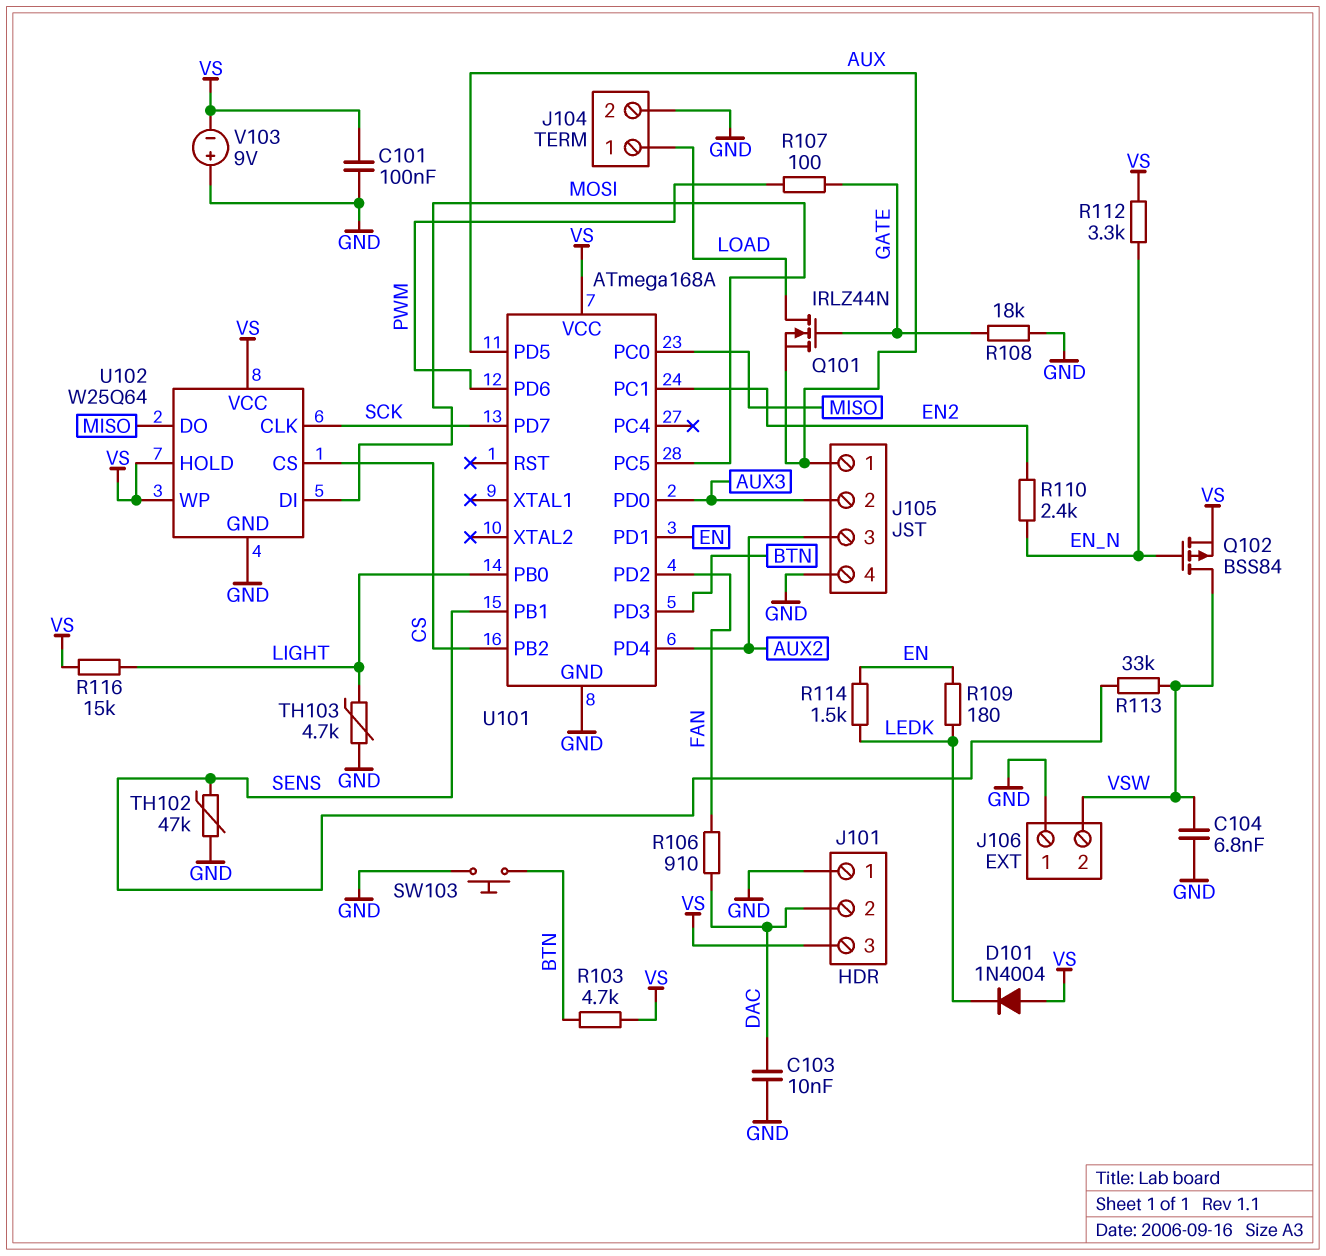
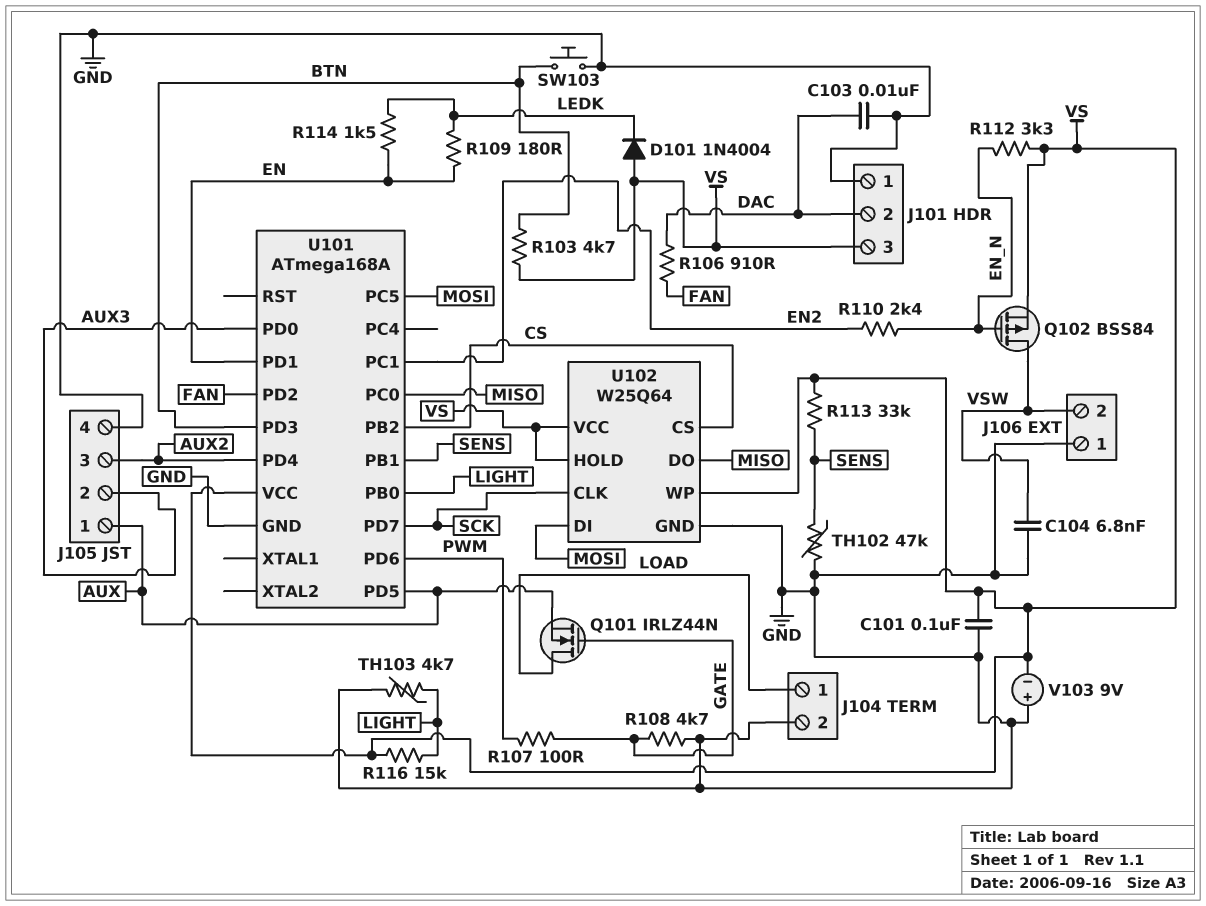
R108: 18k (GATE, GND) -> 4.7k (GATE, GND)
R113: 33k (SENS, VSW) -> 33k (SENS, VS)

